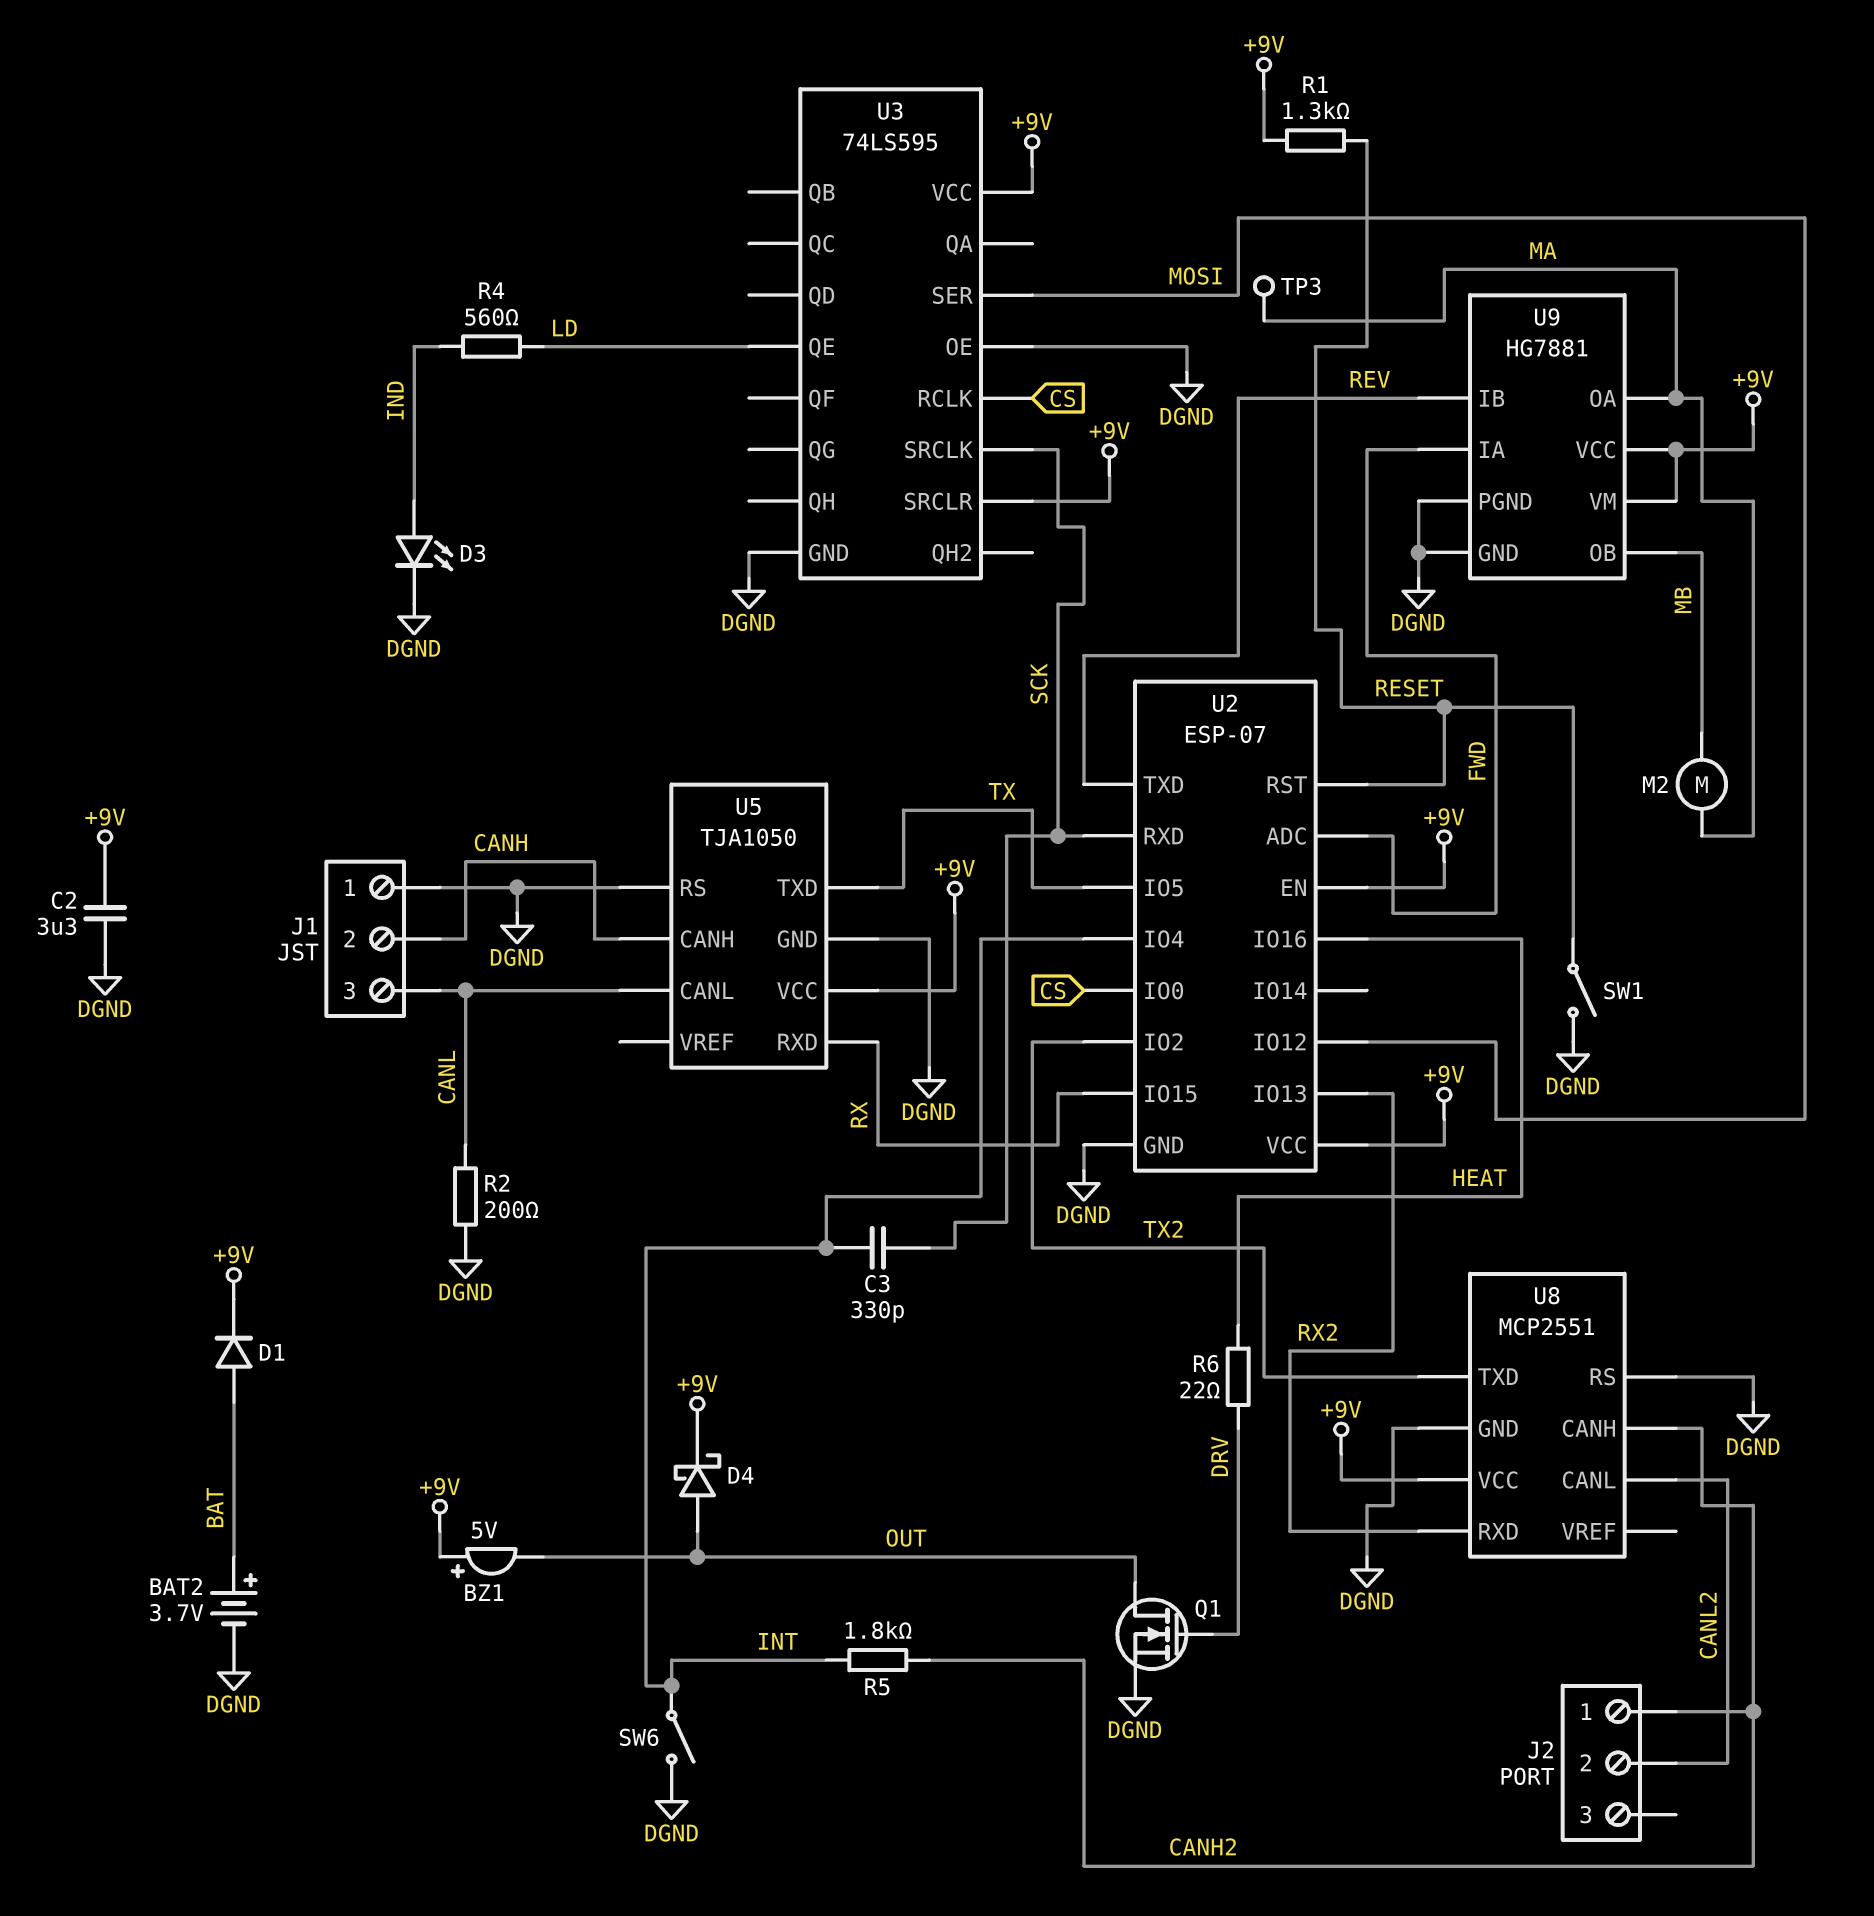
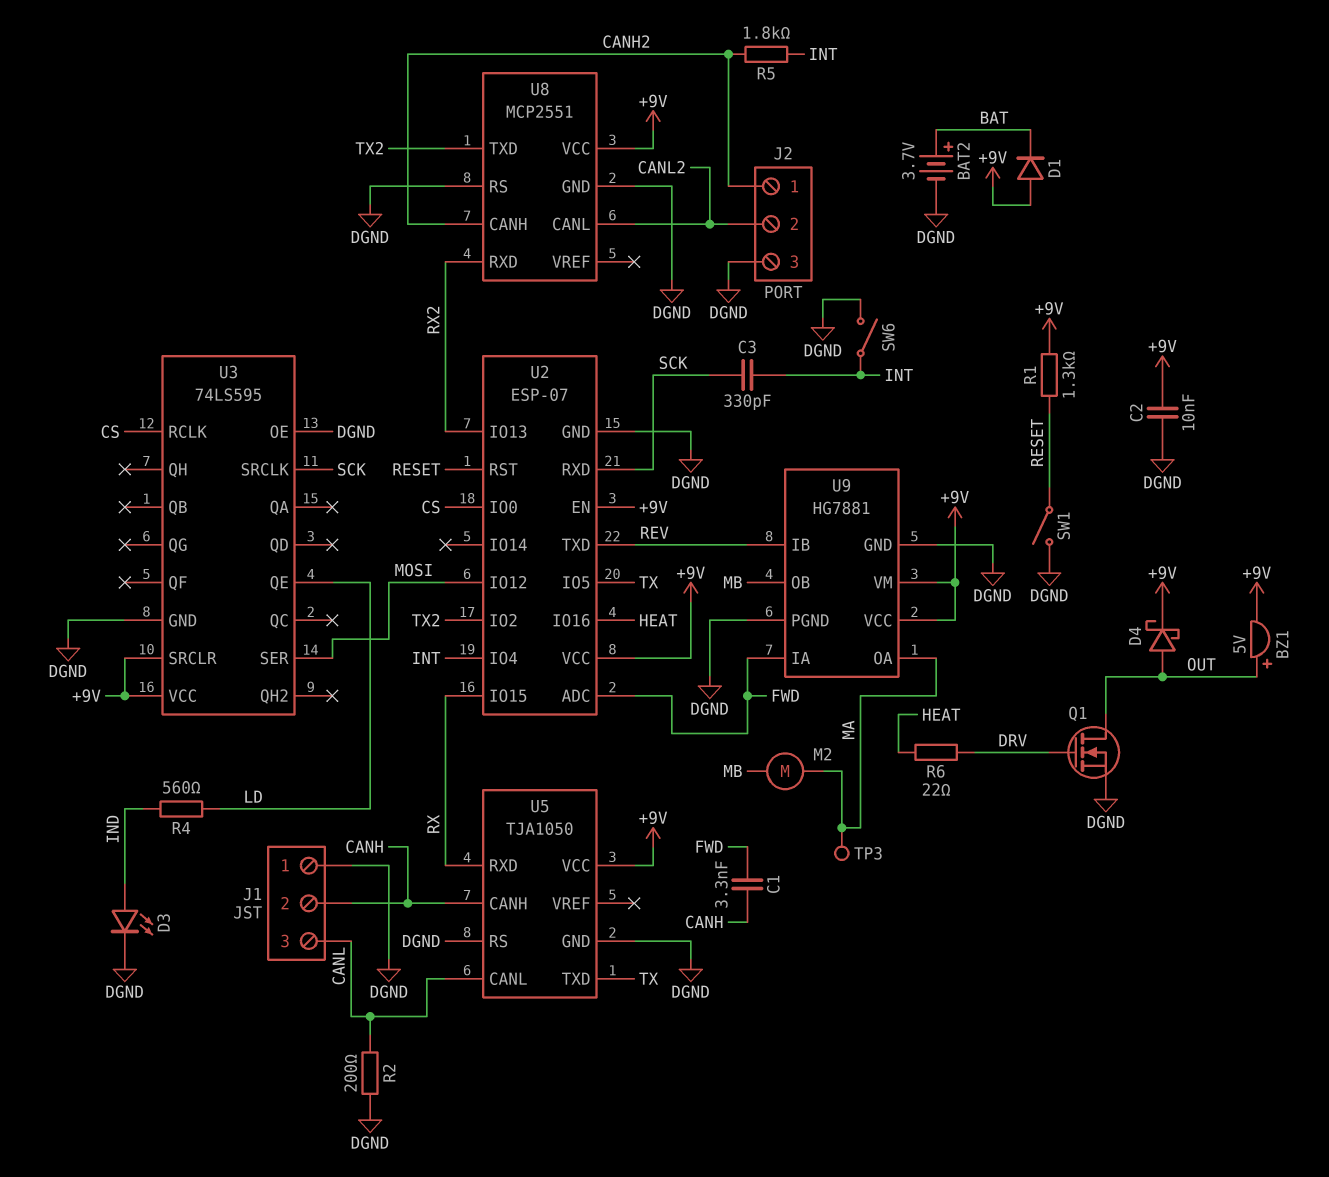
BZ1: buzzer 5V (plus +9V, minus OUT) -> buzzer 5V (plus OUT, minus +9V)
C1: none -> 3.3nF (CANH, FWD)
C2: 3.3uF (+9V, DGND) -> 10nF (+9V, DGND)
D1: diode (A BAT, K +9V) -> diode (A +9V, K BAT)
J2 pin 3: none -> DGND

